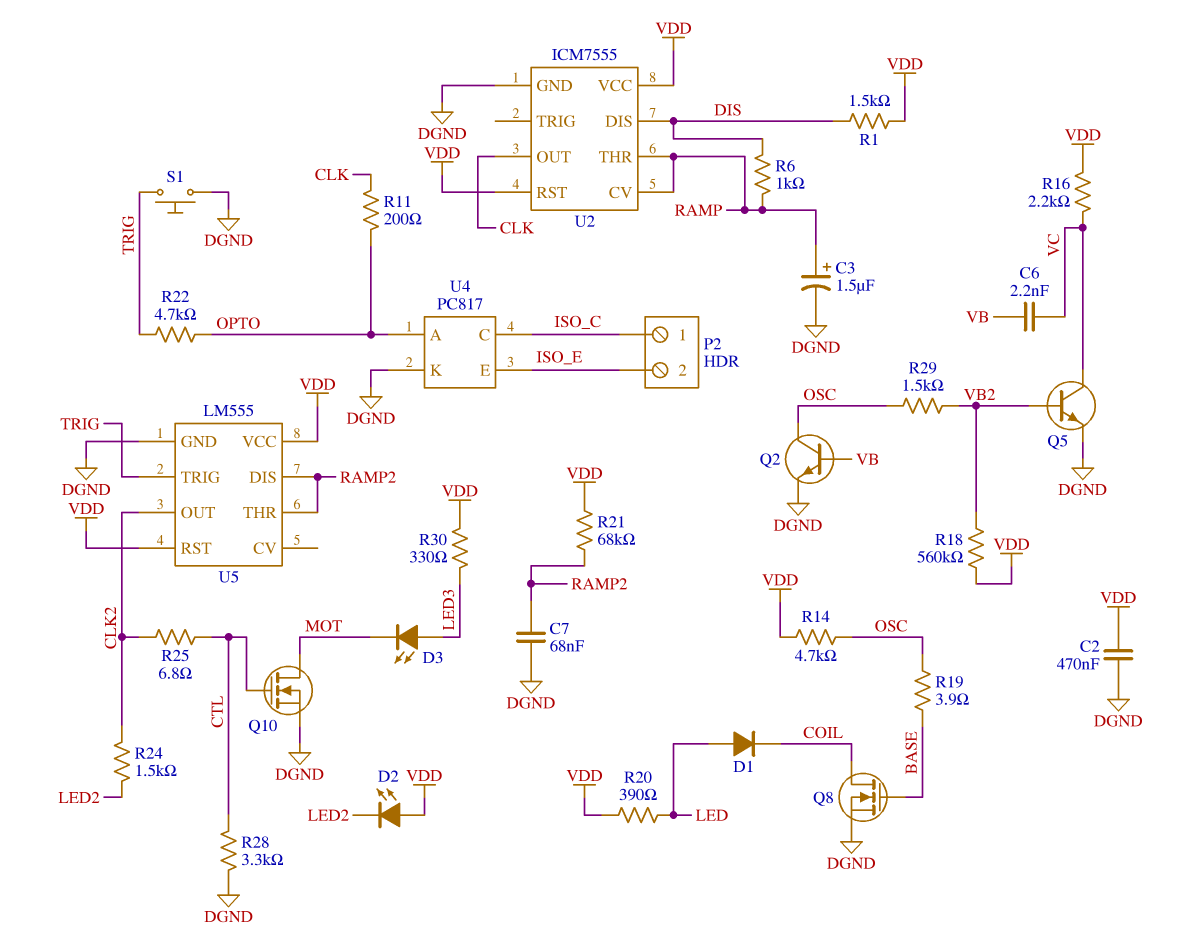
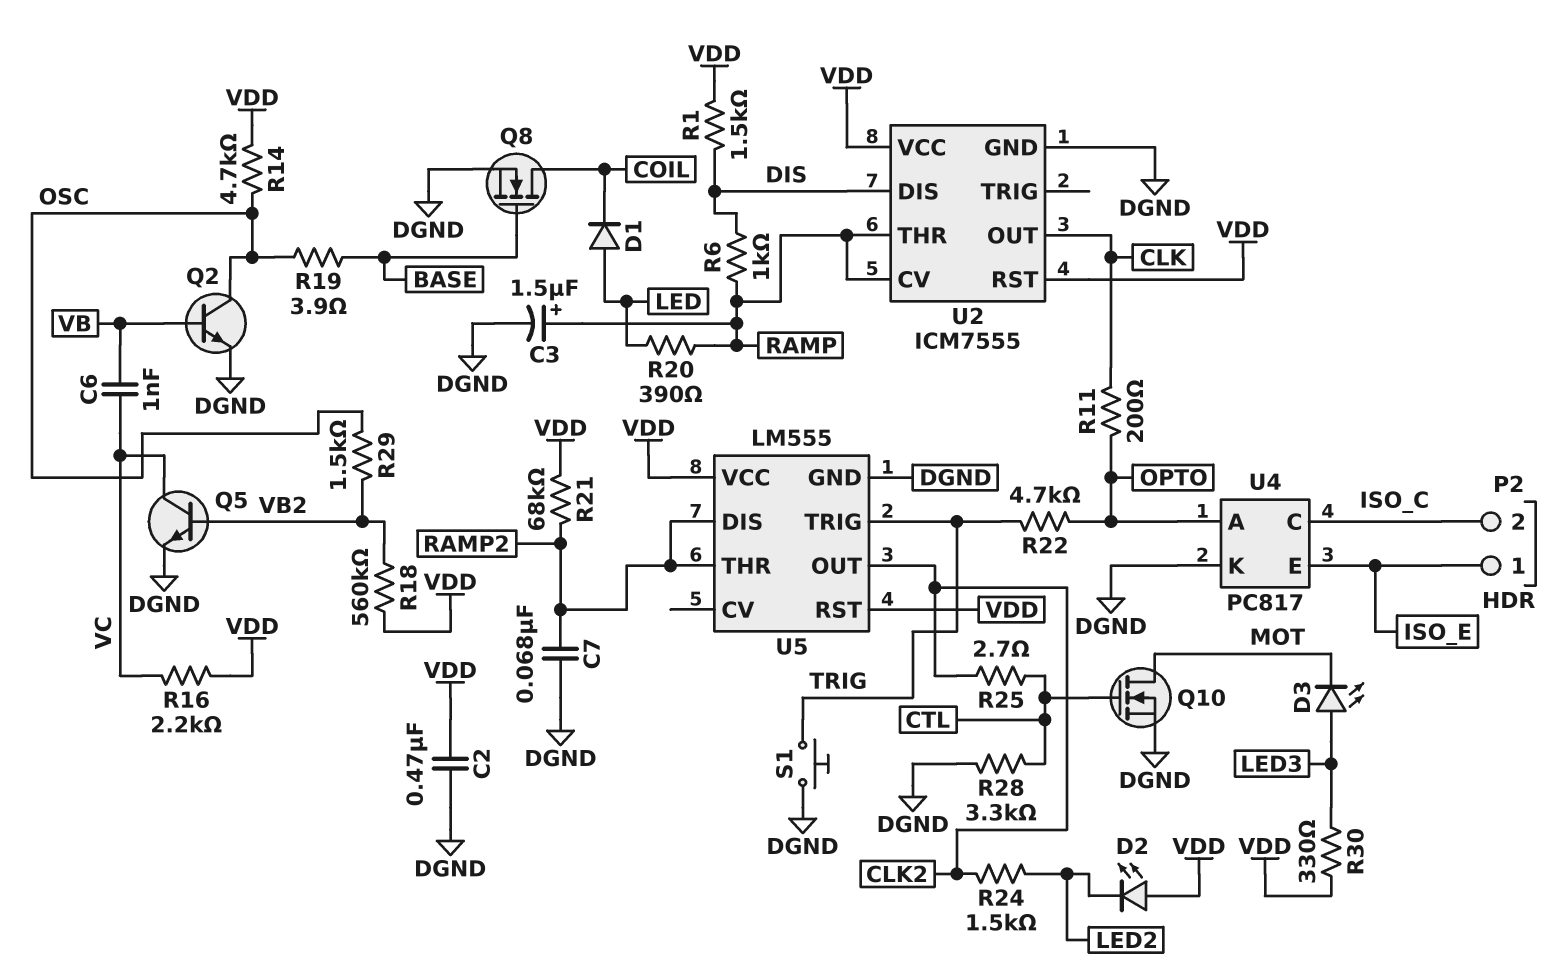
C6: 2.2nF (VB, VC) -> 1nF (VB, VC)
P2 pin 1: ISO_C -> ISO_E
P2 pin 2: ISO_E -> ISO_C
R20: 390 (LED, VDD) -> 390 (LED, RAMP)
R25: 6.8 (CLK2, CTL) -> 2.7 (CLK2, CTL)

